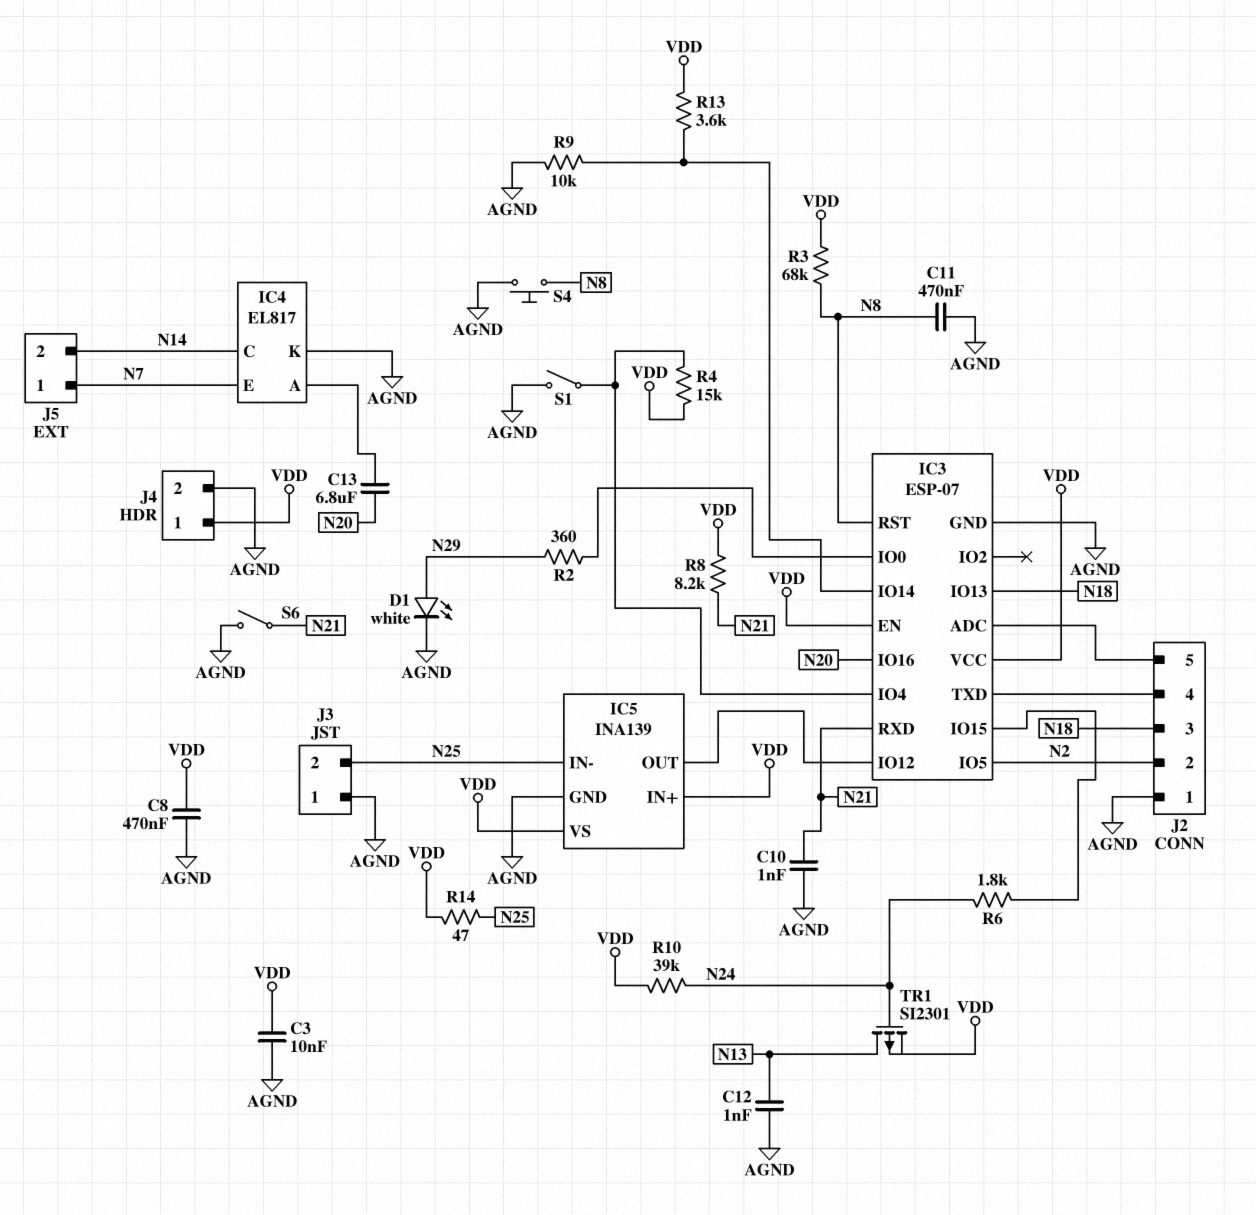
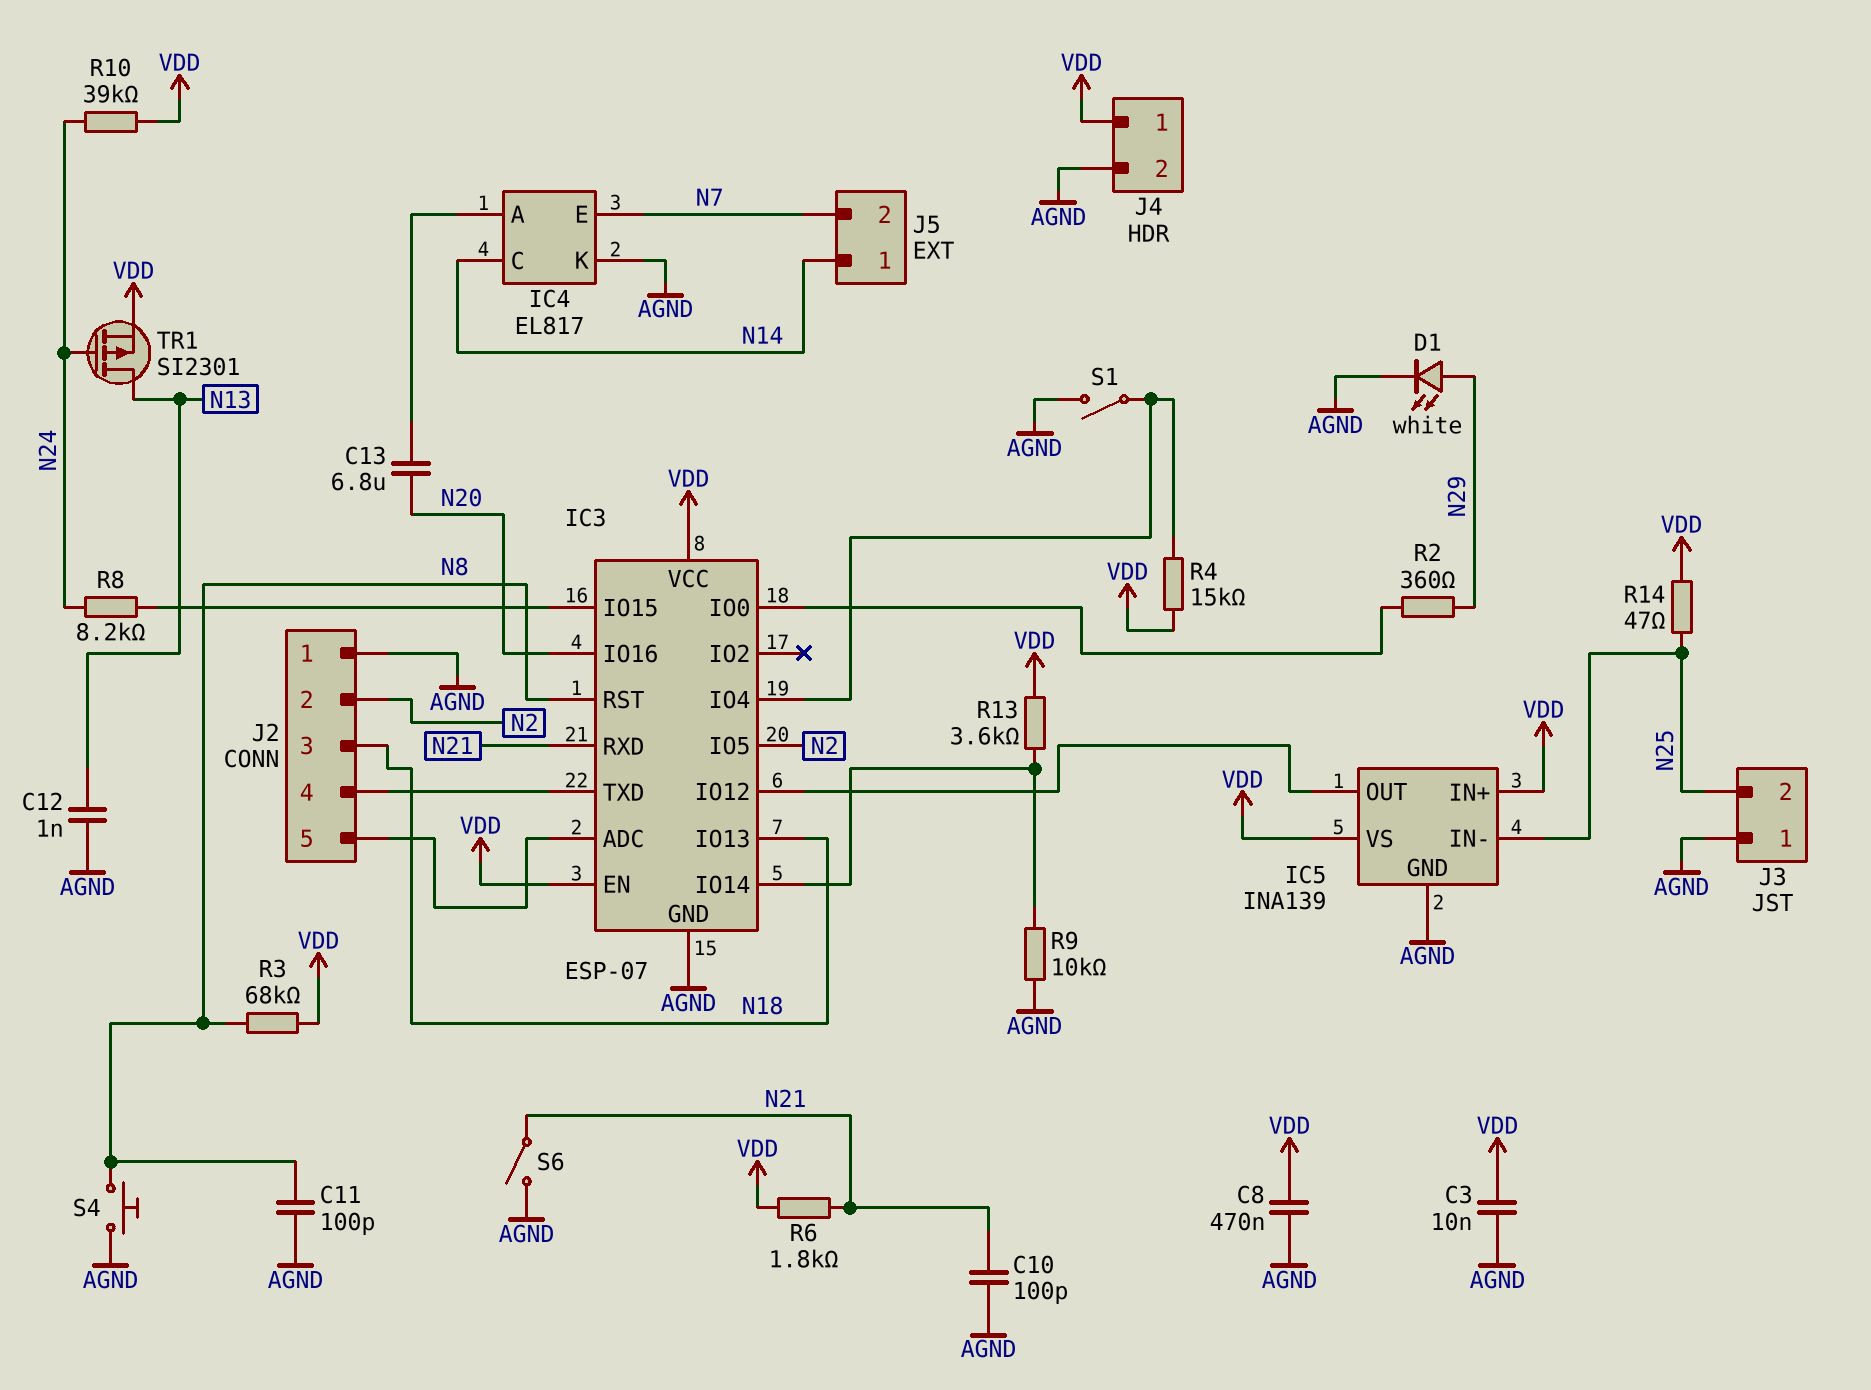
C10: 1nF (AGND, N21) -> 100pF (AGND, N21)
C11: 470nF (AGND, N8) -> 100pF (AGND, N8)
J5 pin 1: N7 -> N14
J5 pin 2: N14 -> N7
R6: 1.8k (IC3/IO15, N24) -> 1.8k (N21, VDD)
R8: 8.2k (N21, VDD) -> 8.2k (IC3/IO15, N24)

